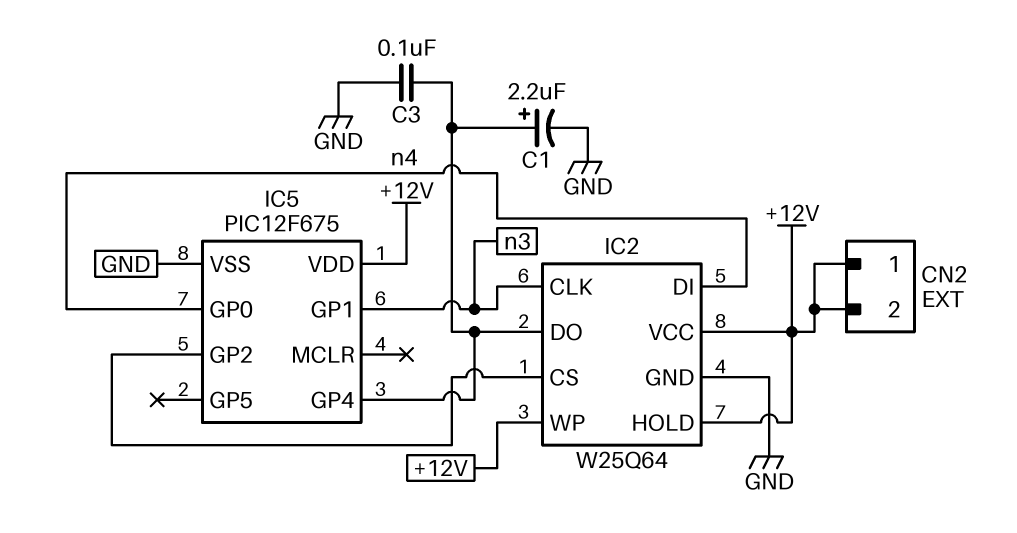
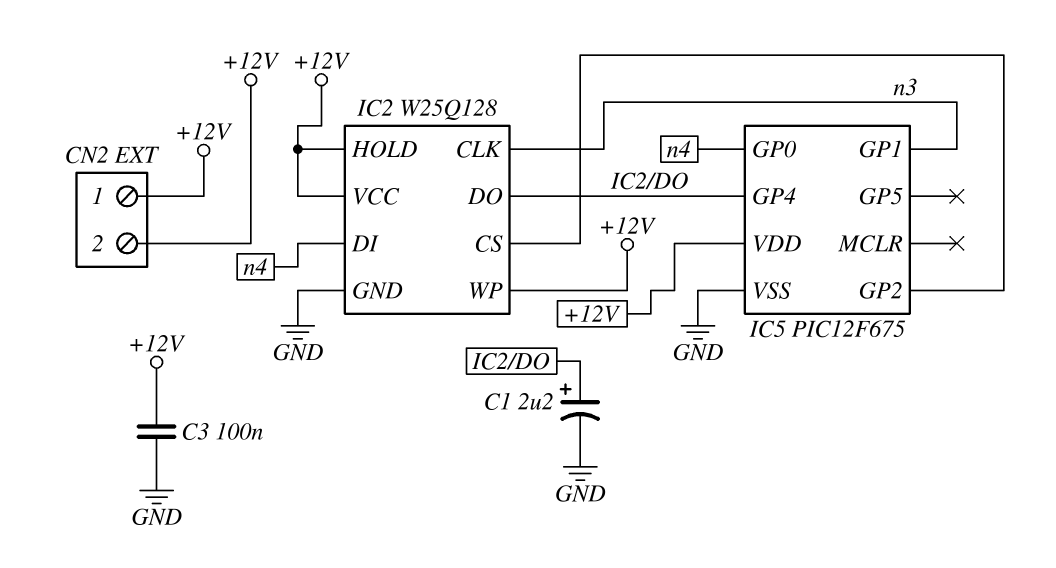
C3: 100nF (GND, IC2/DO) -> 100nF (+12V, GND)
IC2: W25Q64 -> W25Q128

